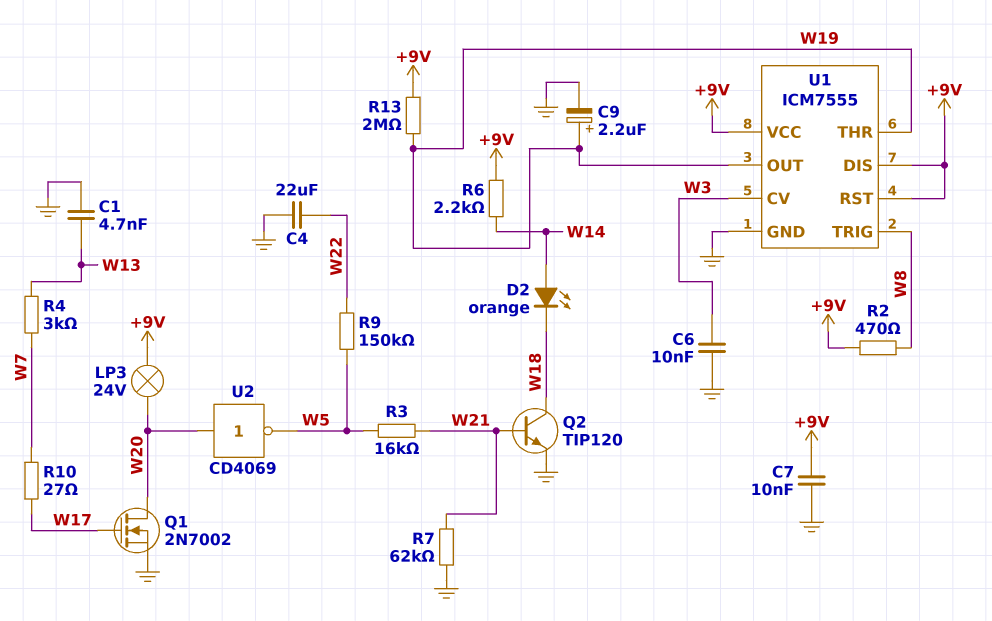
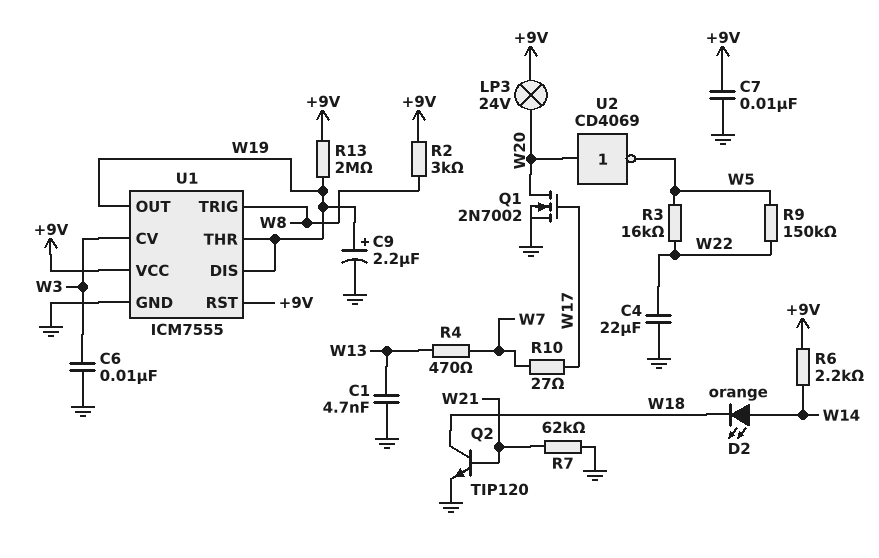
R2: 470 (+9V, W8) -> 3k (+9V, W8)
R3: 16k (W5, W21) -> 16k (W5, W22)
R4: 3k (W7, W13) -> 470 (W7, W13)
U1 pin DIS: +9V -> W19

